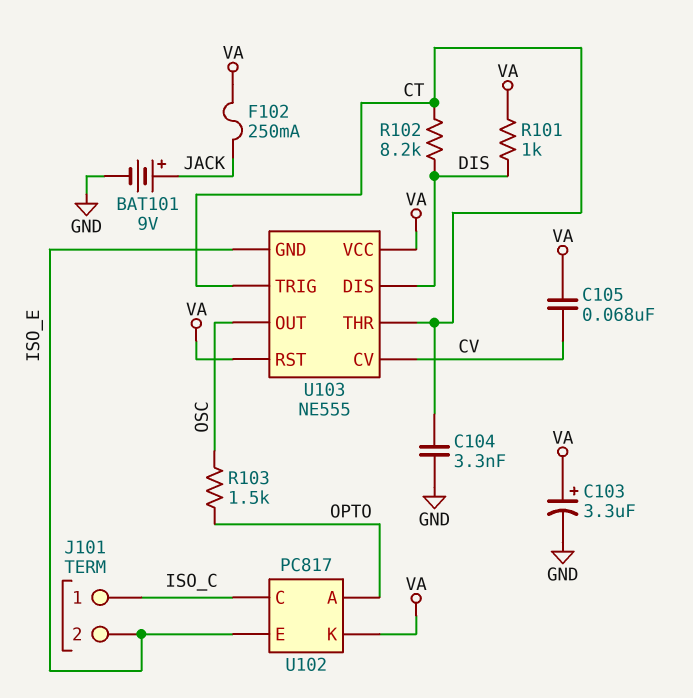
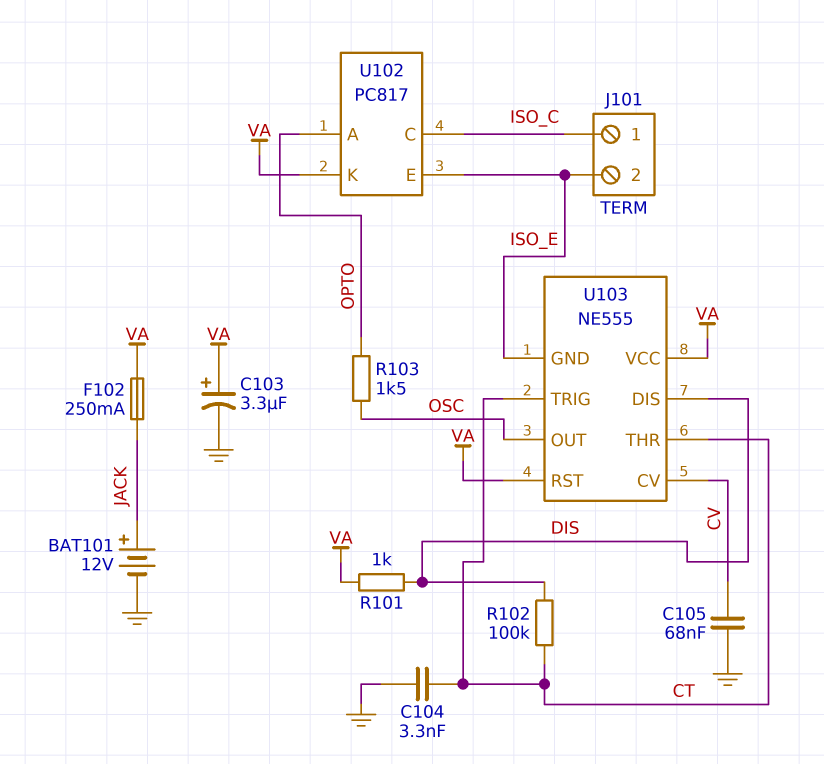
BAT101: 9V (plus JACK, minus GND) -> 12V (plus JACK, minus GND)
C105: 68nF (CV, VA) -> 68nF (CV, GND)
R102: 8.2k (CT, DIS) -> 100k (CT, DIS)

